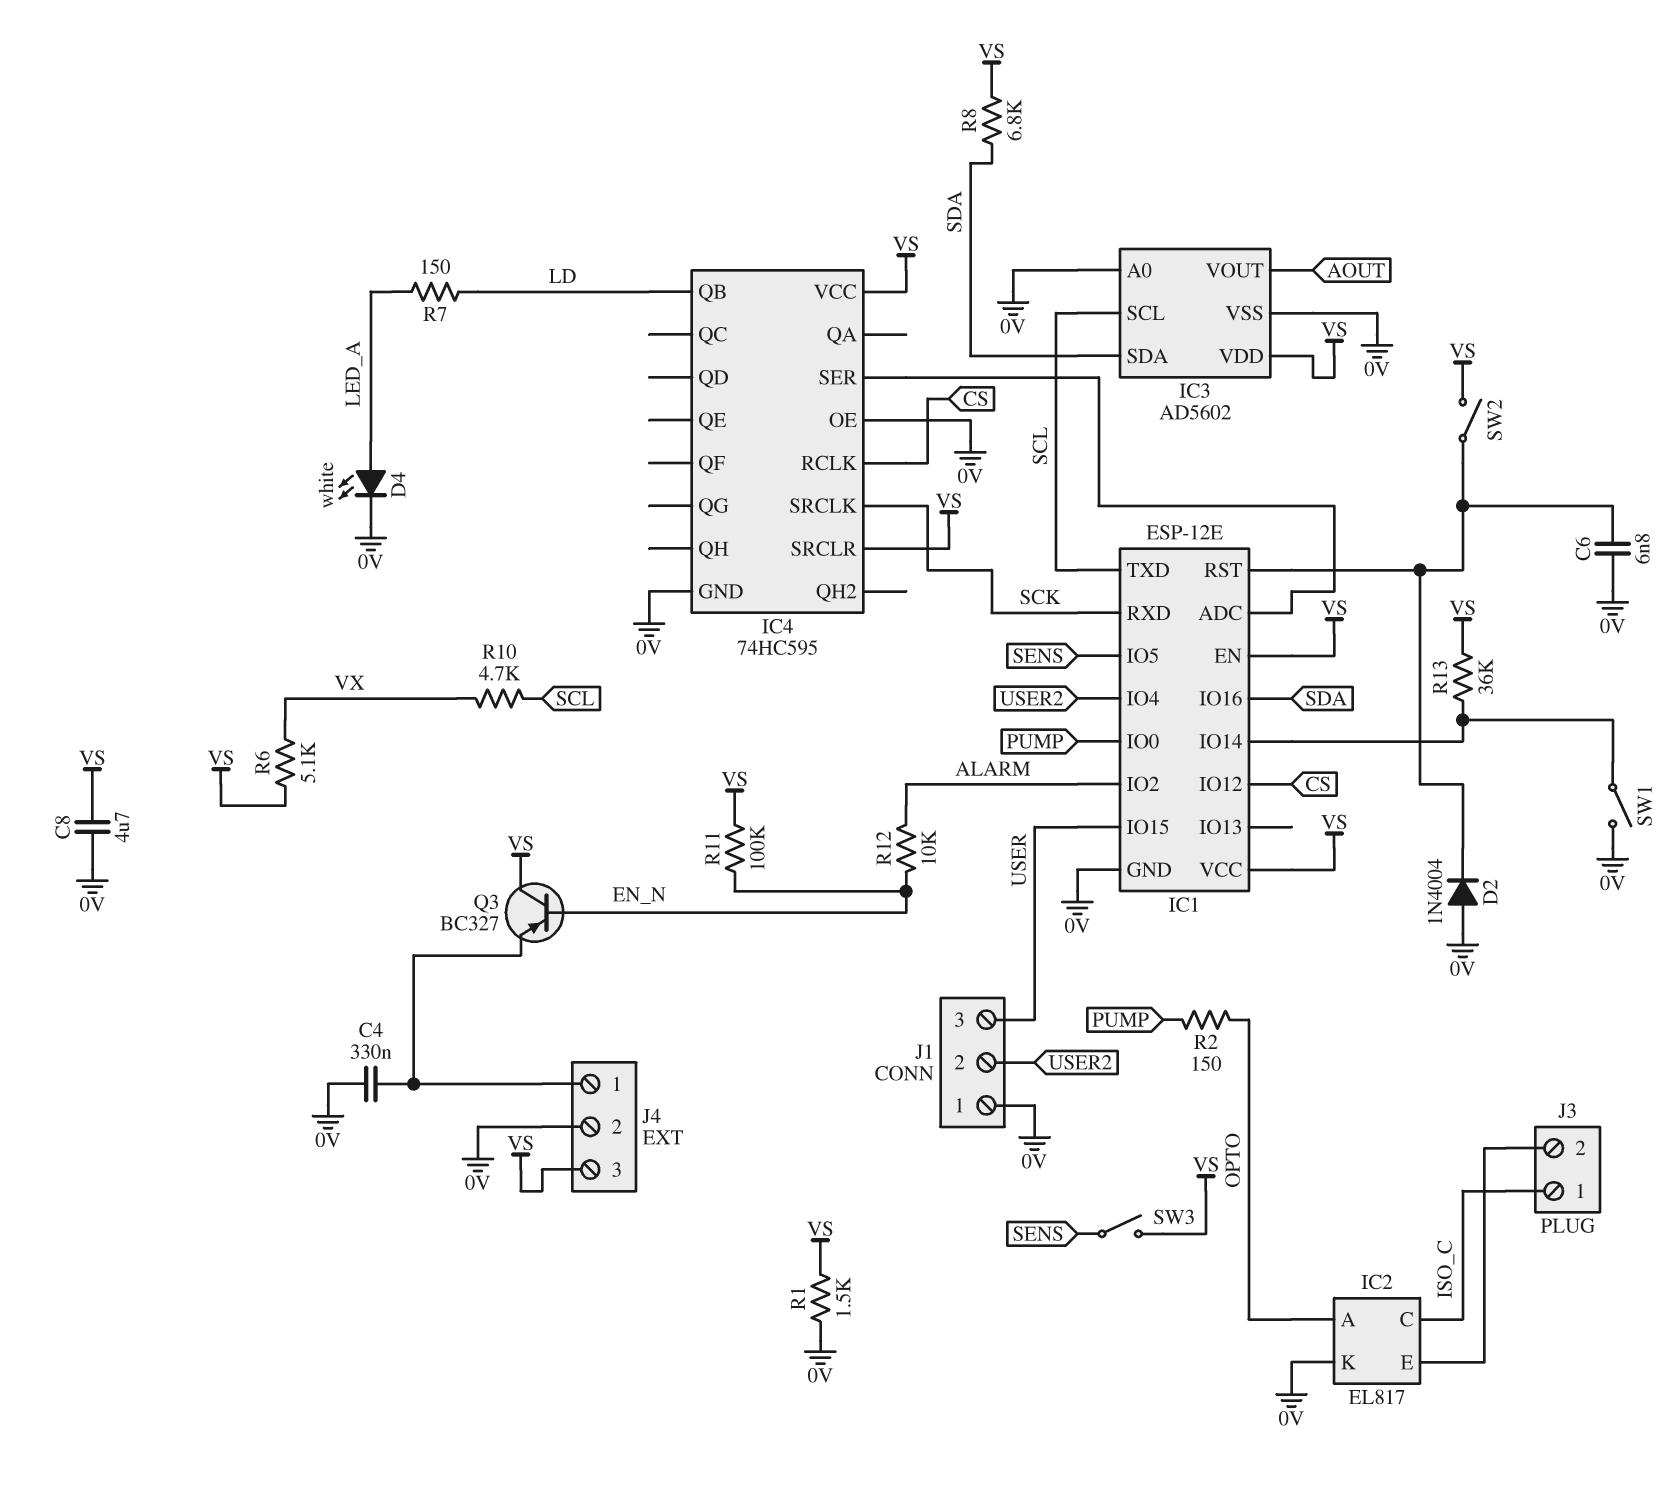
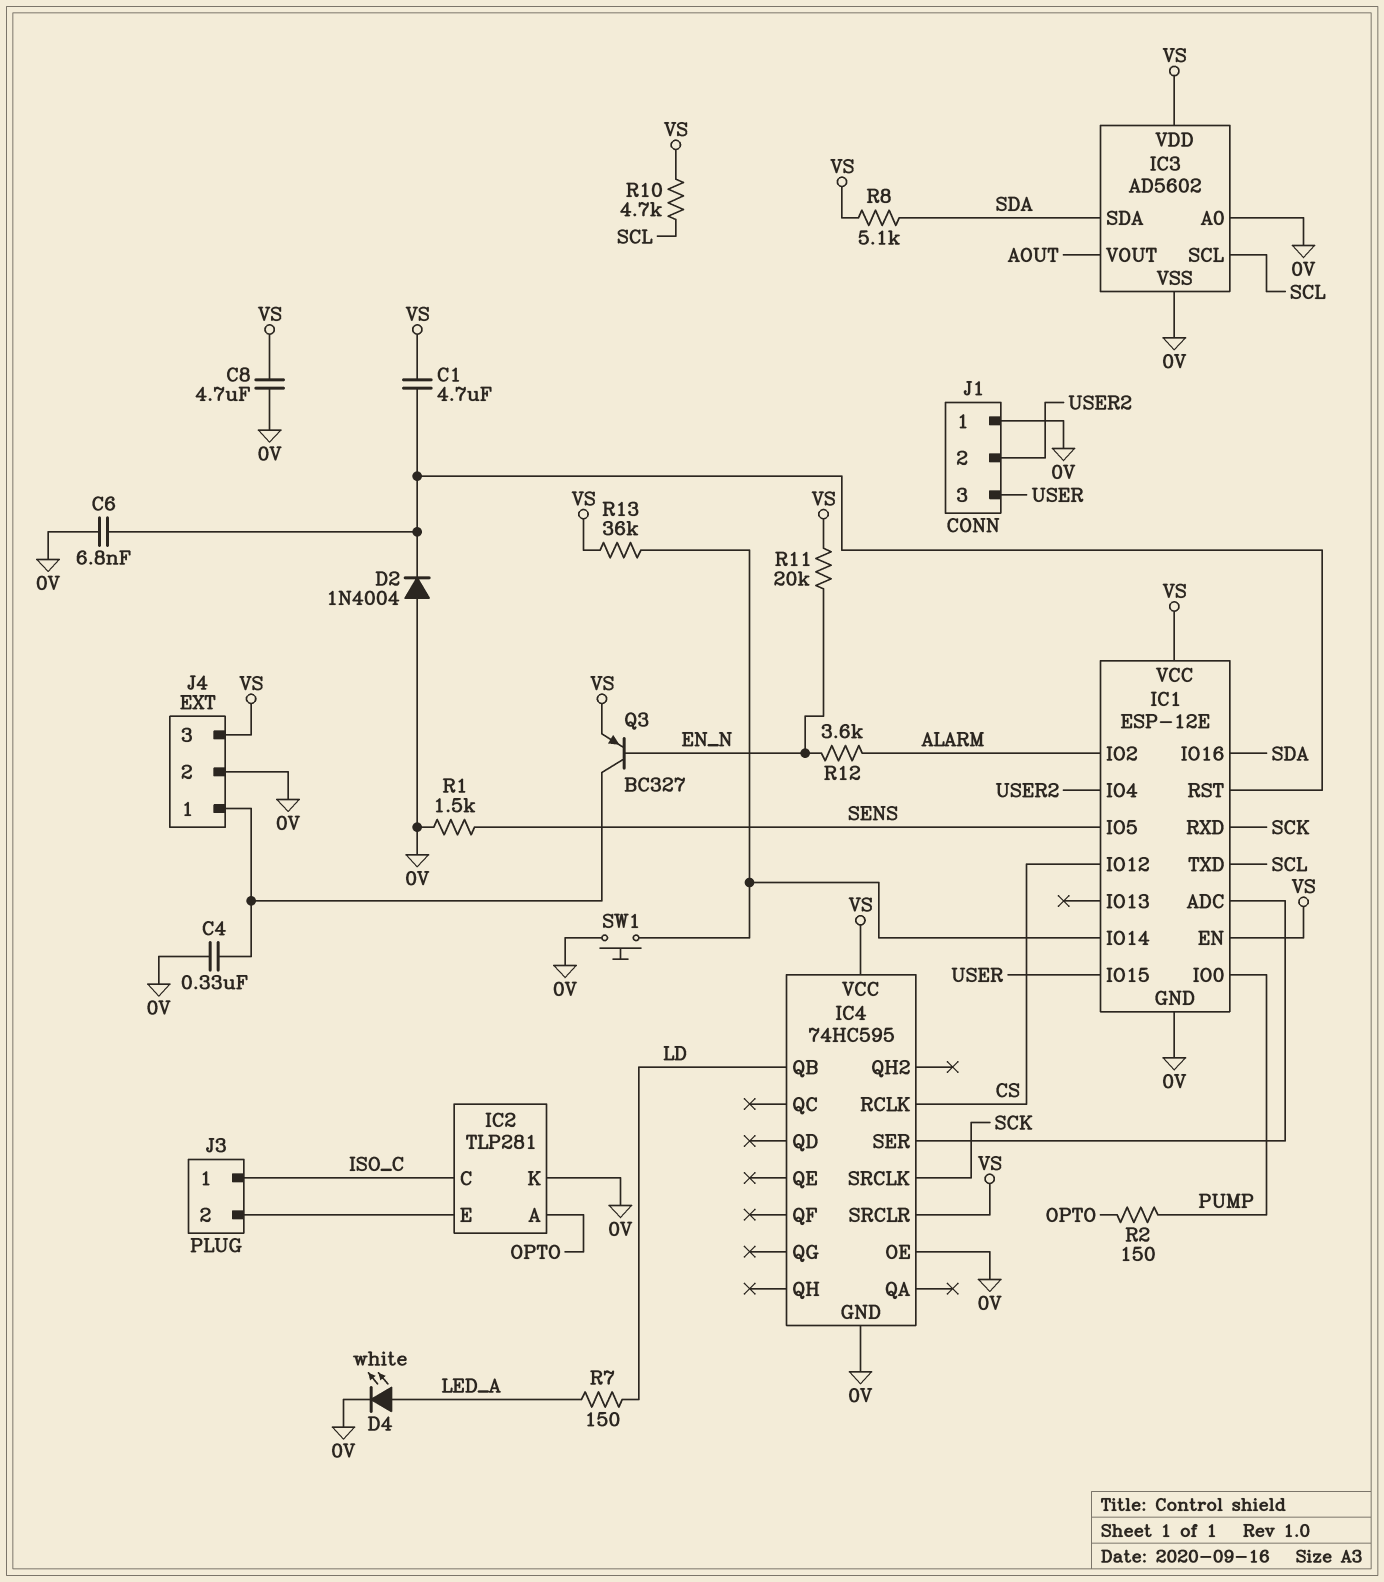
C1: none -> 4.7uF (IC1/RST, VS)
IC2: EL817 -> TLP281
Q3: PNP BC327 (B EN_N, C VS, E J4/1) -> PNP BC327 (B EN_N, C J4/1, E VS)
R1: 1.5k (0V, VS) -> 1.5k (0V, SENS)
R6: 5.1k (VS, VX) -> none
R8: 6.8k (SDA, VS) -> 5.1k (SDA, VS)
R10: 4.7k (SCL, VX) -> 4.7k (SCL, VS)
R11: 100k (EN_N, VS) -> 20k (EN_N, VS)
R12: 10k (ALARM, EN_N) -> 3.6k (ALARM, EN_N)
SW1: switch (0V, IC1/IO14) -> button (0V, IC1/IO14)
SW2: switch (IC1/RST, VS) -> none
SW3: switch (SENS, VS) -> none

